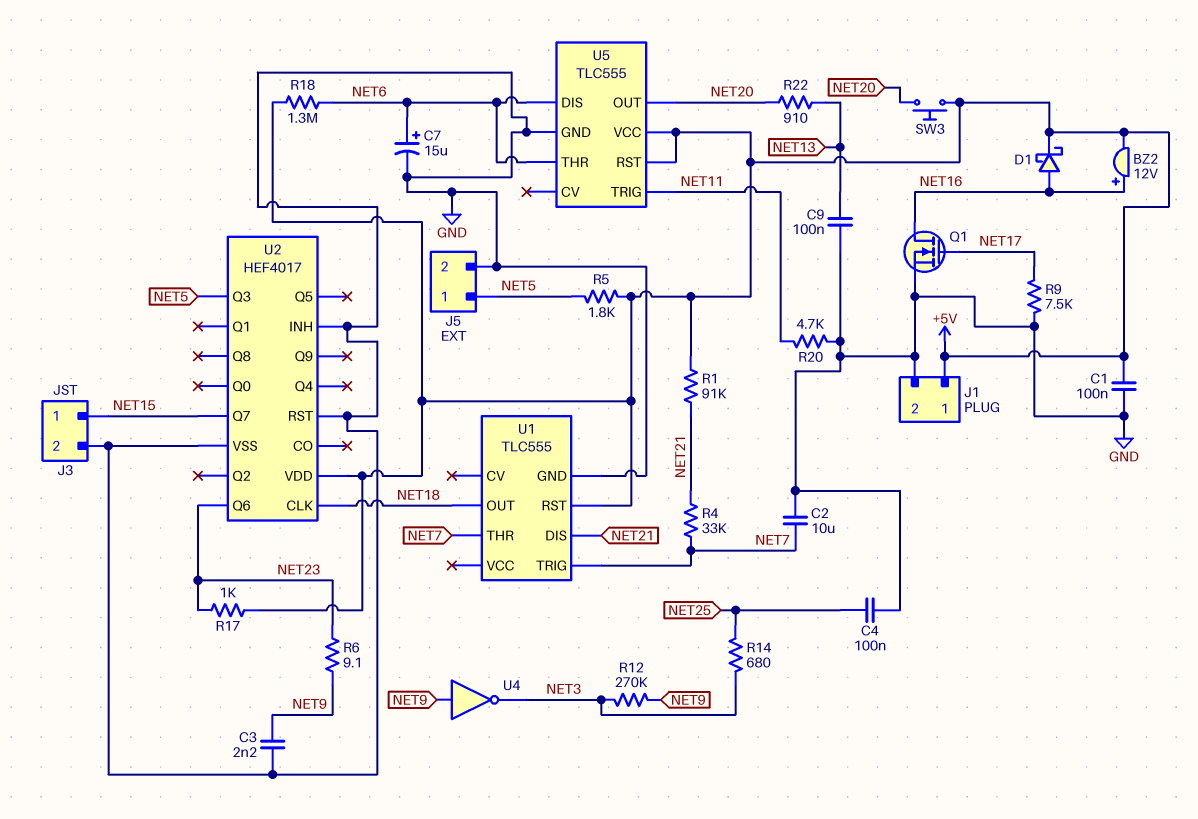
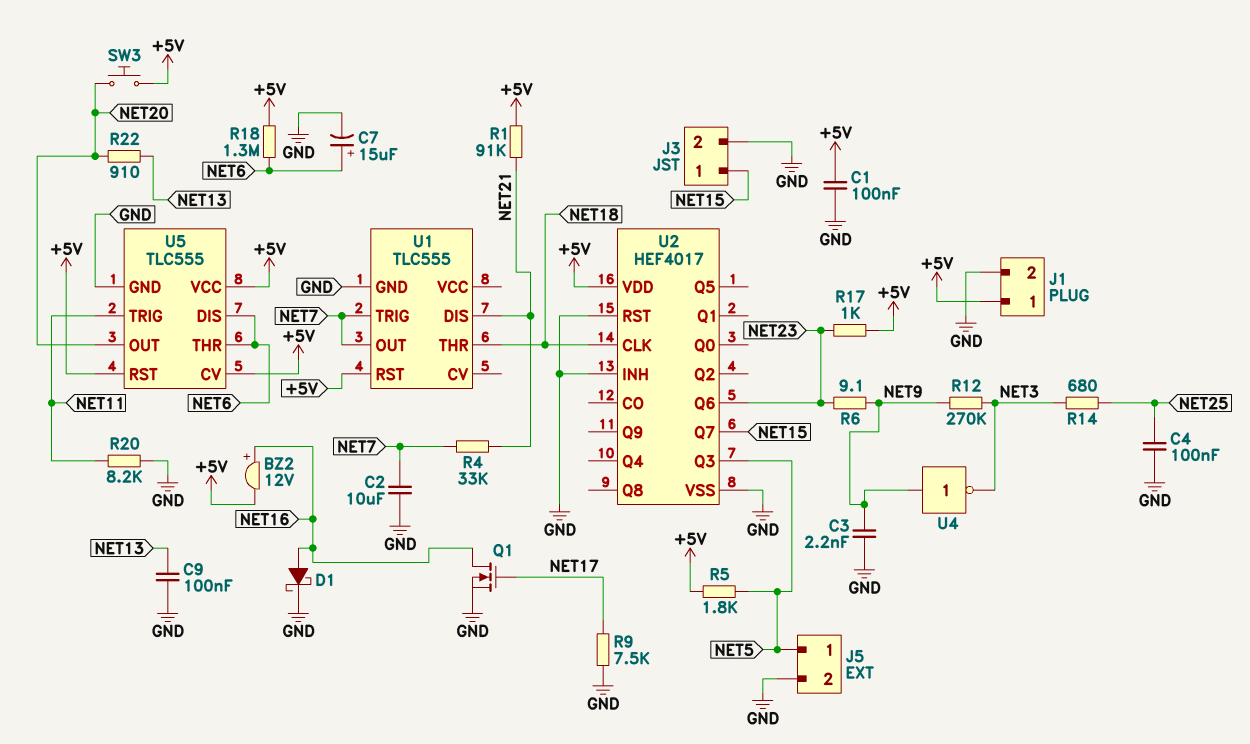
D1: schottky (A NET16, K +5V) -> schottky (A NET16, K GND)
R20: 4.7k (GND, NET11) -> 8.2k (GND, NET11)
U1 pin OUT: NET18 -> NET7
U1 pin THR: NET7 -> NET18
U5 pin CV: none -> +5V

